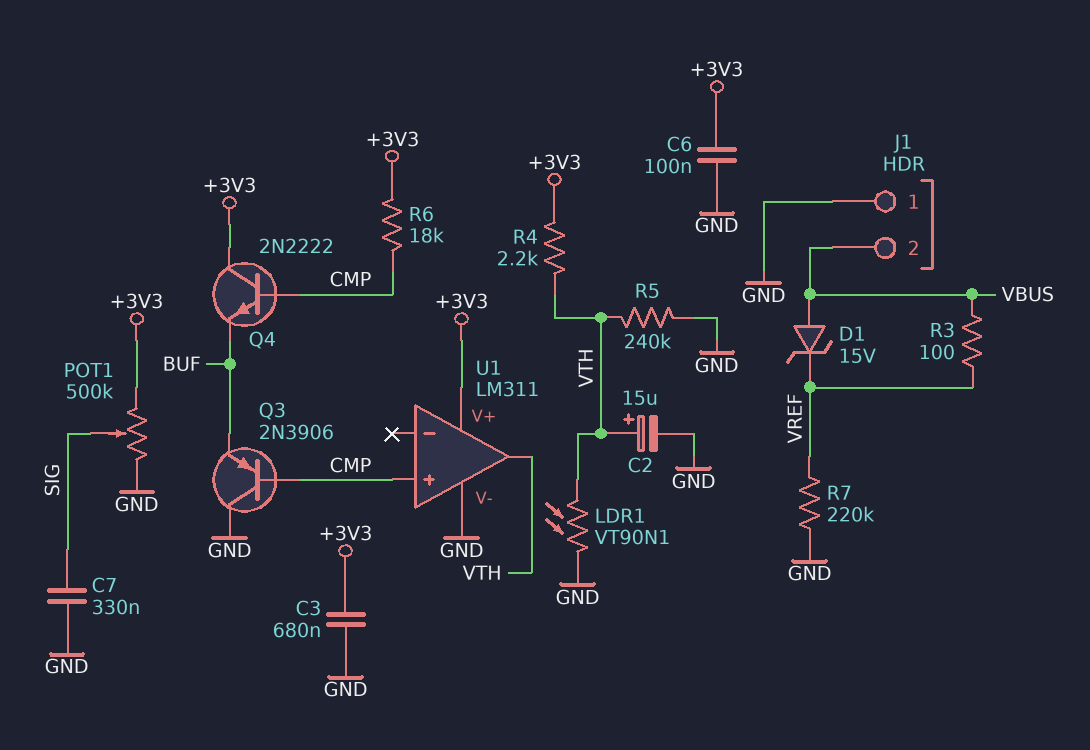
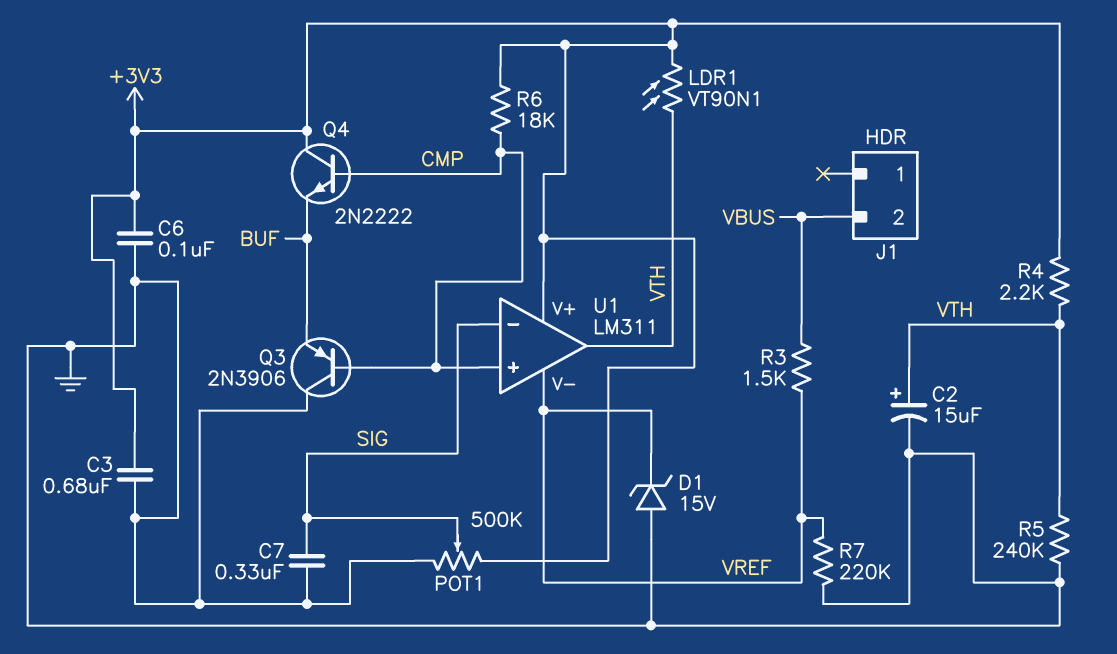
D1: zener 15V (A VBUS, K VREF) -> zener 15V (A GND, K VREF)
J1 pin 1: GND -> none
LDR1: VT90N1 (GND, VTH) -> VT90N1 (+3V3, VTH)
R3: 100 (VBUS, VREF) -> 1.5k (VBUS, VREF)
U1 pin V-: GND -> VREF
U1 pin in-: none -> SIG

